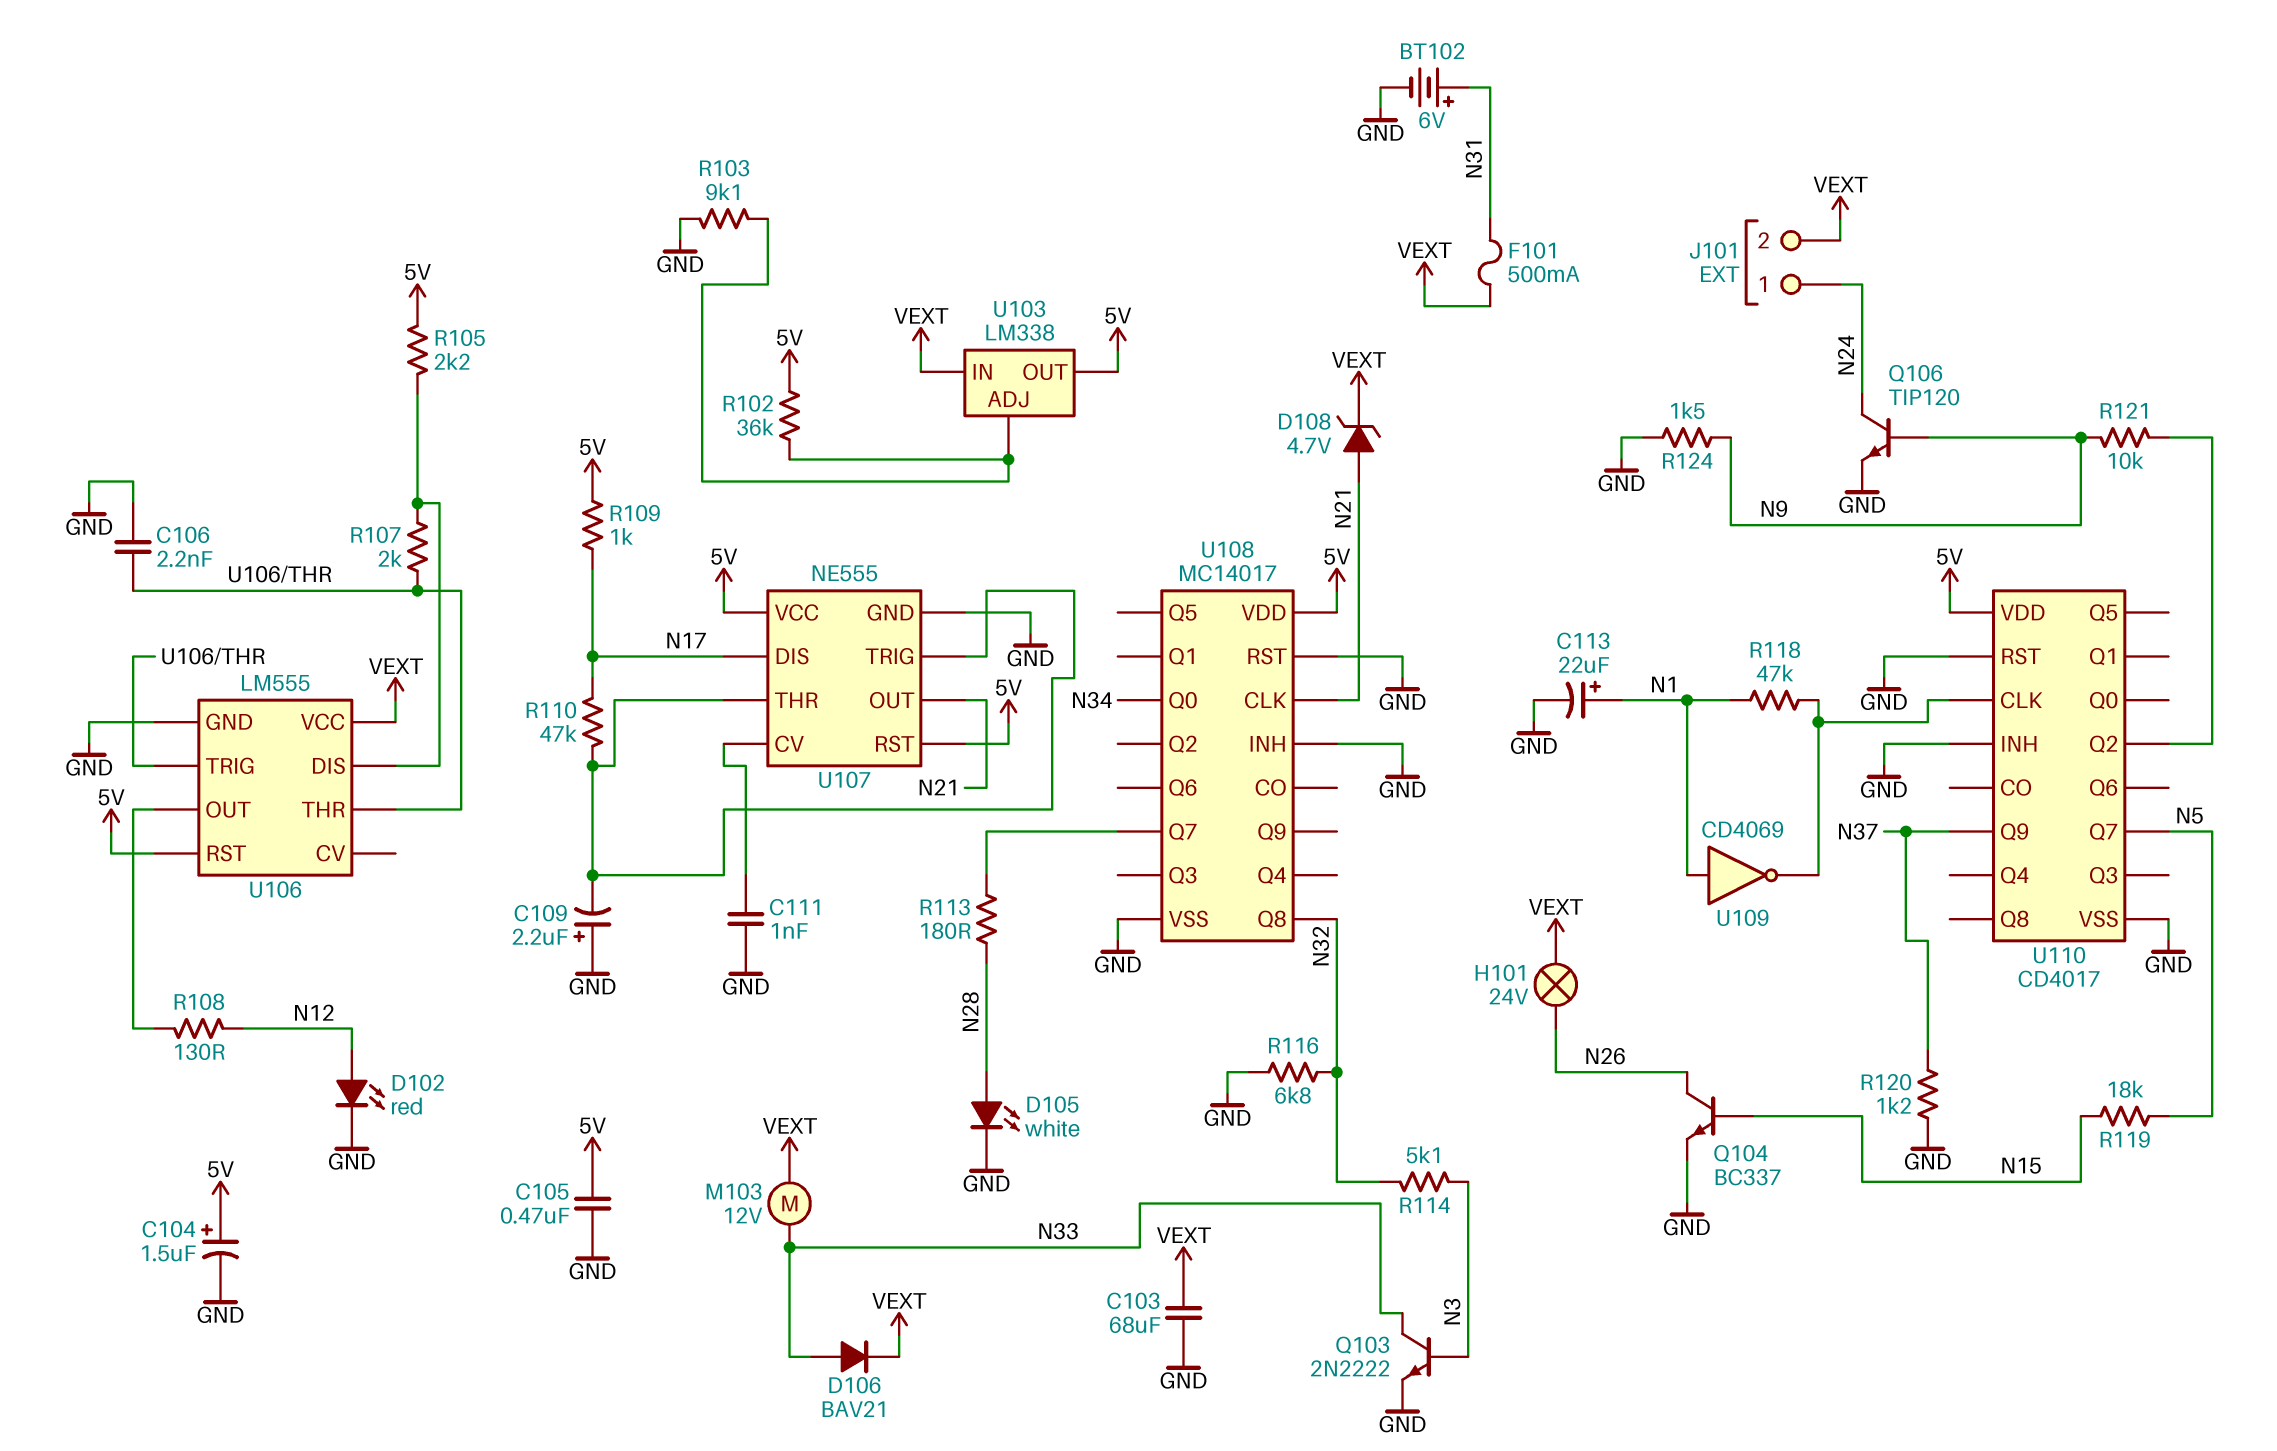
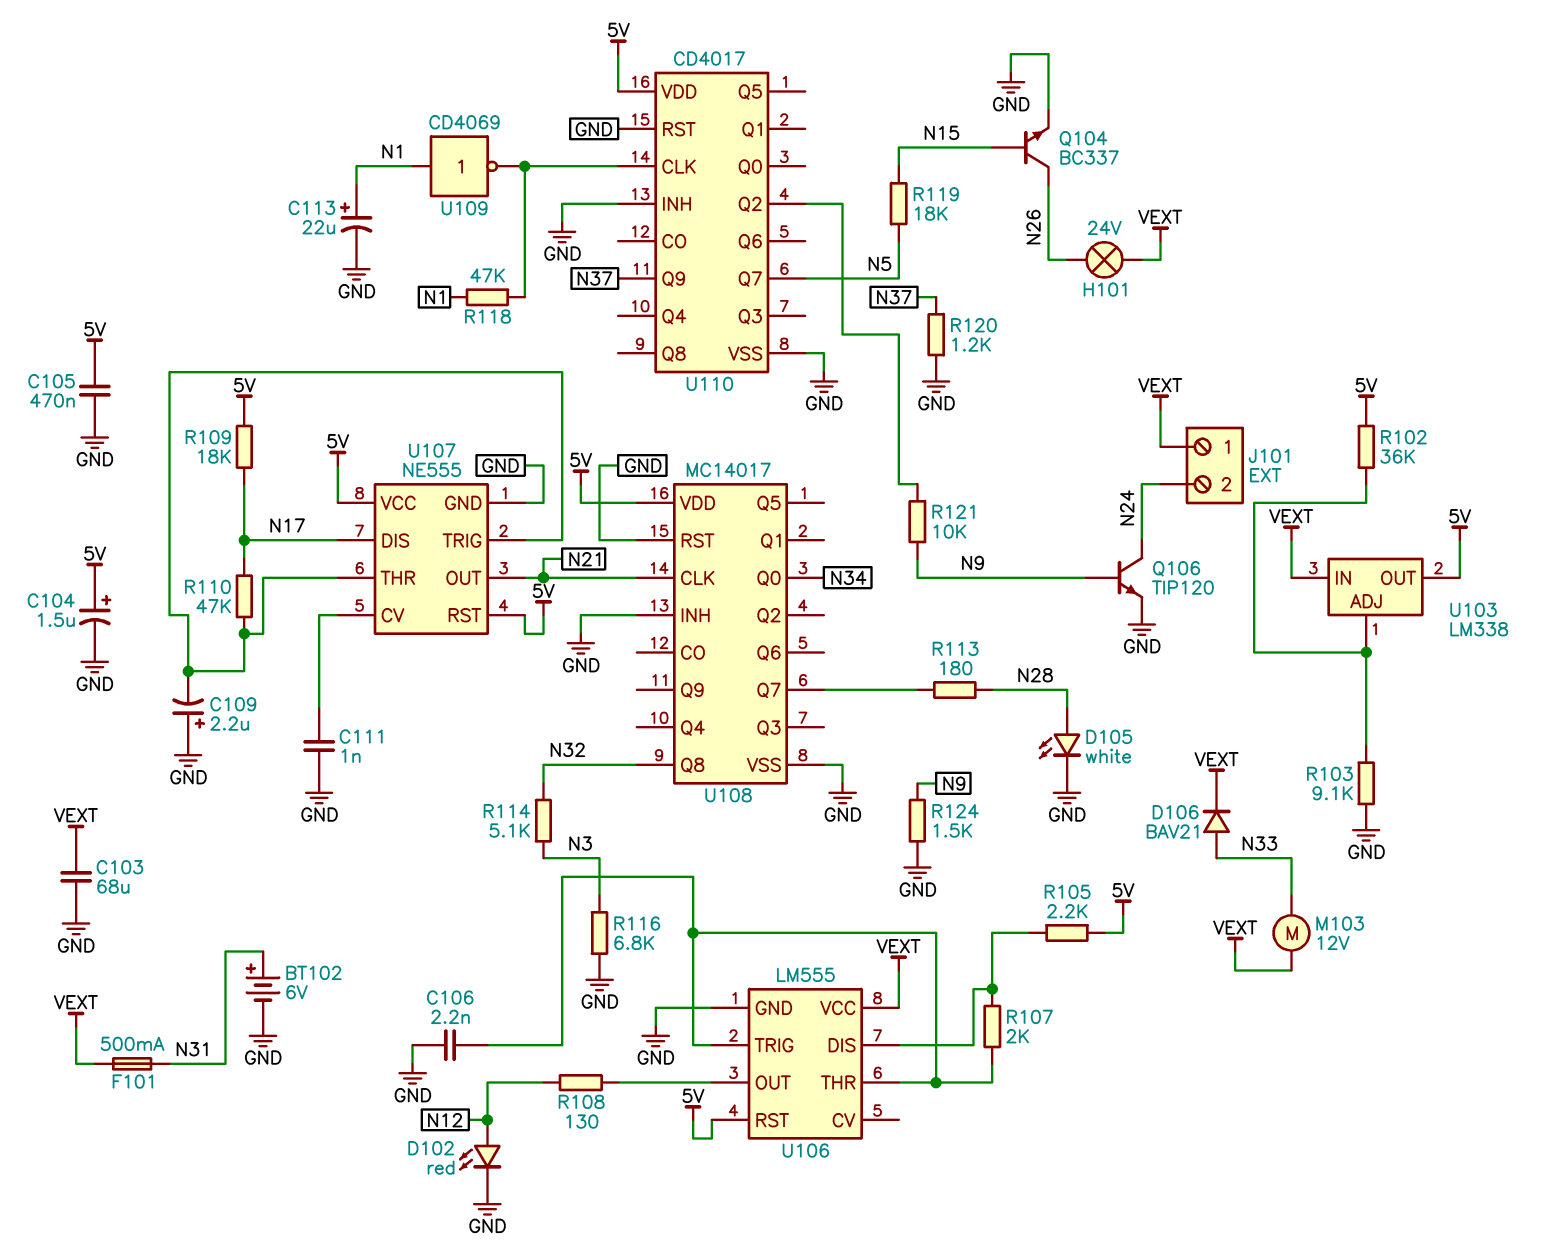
D108: zener 4.7V (A N21, K VEXT) -> none
J101 pin 1: N24 -> VEXT
J101 pin 2: VEXT -> N24
Q103: NPN 2N2222 (B N3, C N33, E GND) -> none
R109: 1k (5V, N17) -> 18k (5V, N17)
R116: 6.8k (GND, N32) -> 6.8k (GND, N3)

